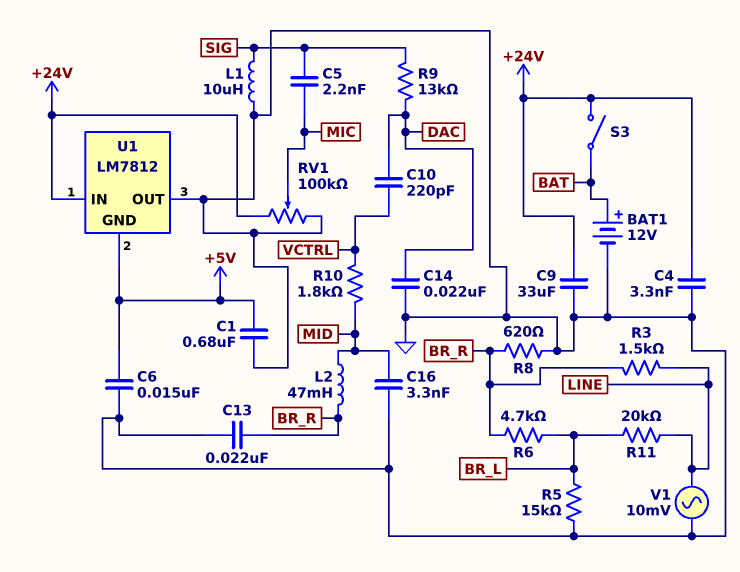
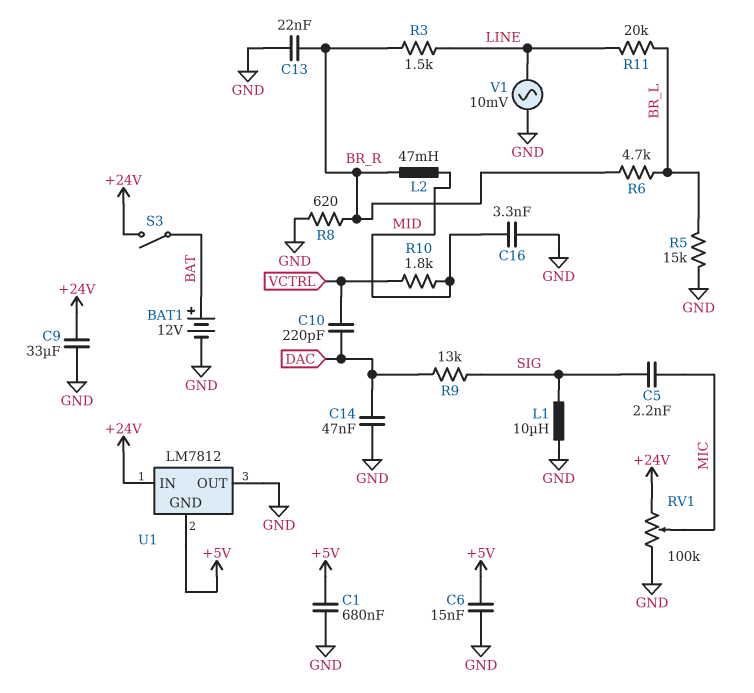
C4: 3.3nF (+24V, GND) -> none
C14: 22nF (DAC, GND) -> 47nF (DAC, GND)

